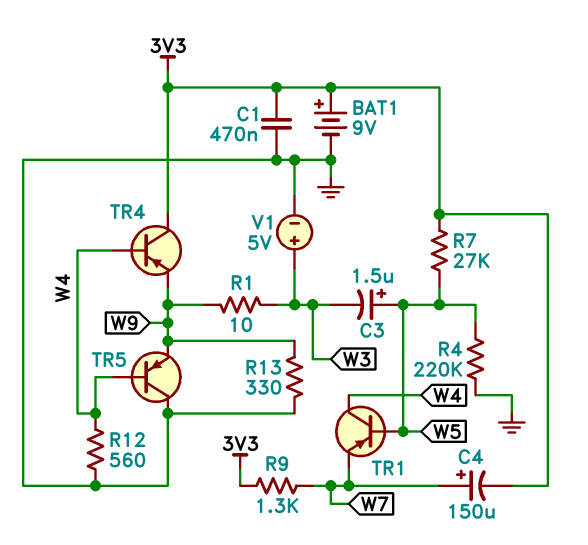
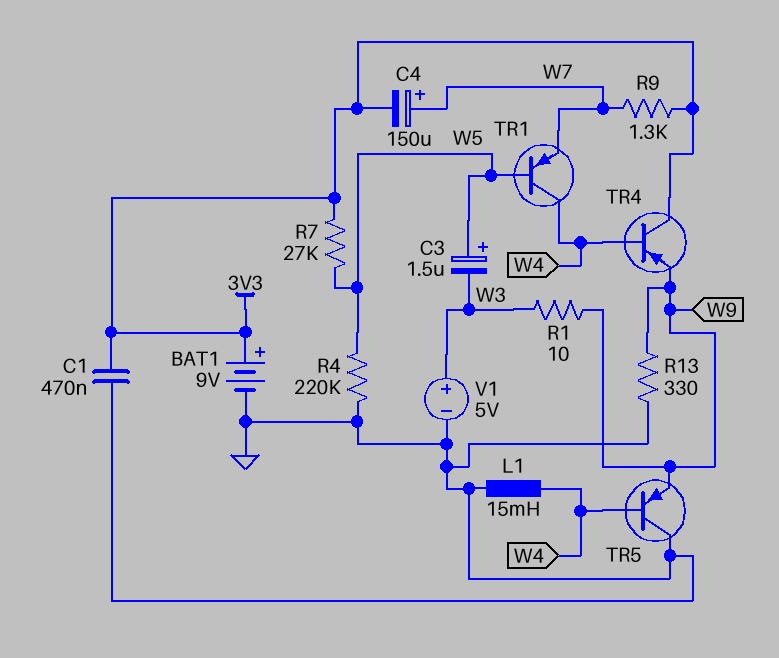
L1: none -> 15mH (GND, W4)
R12: 560 (GND, W4) -> none

